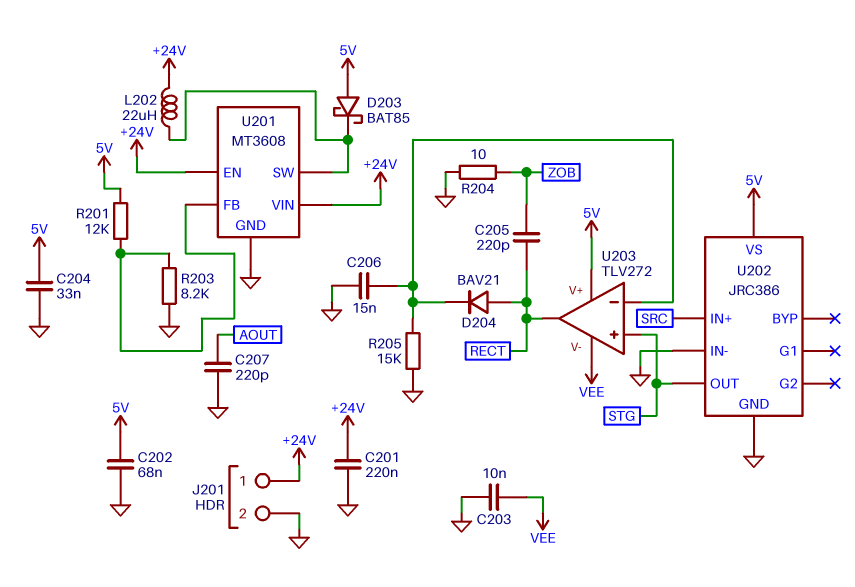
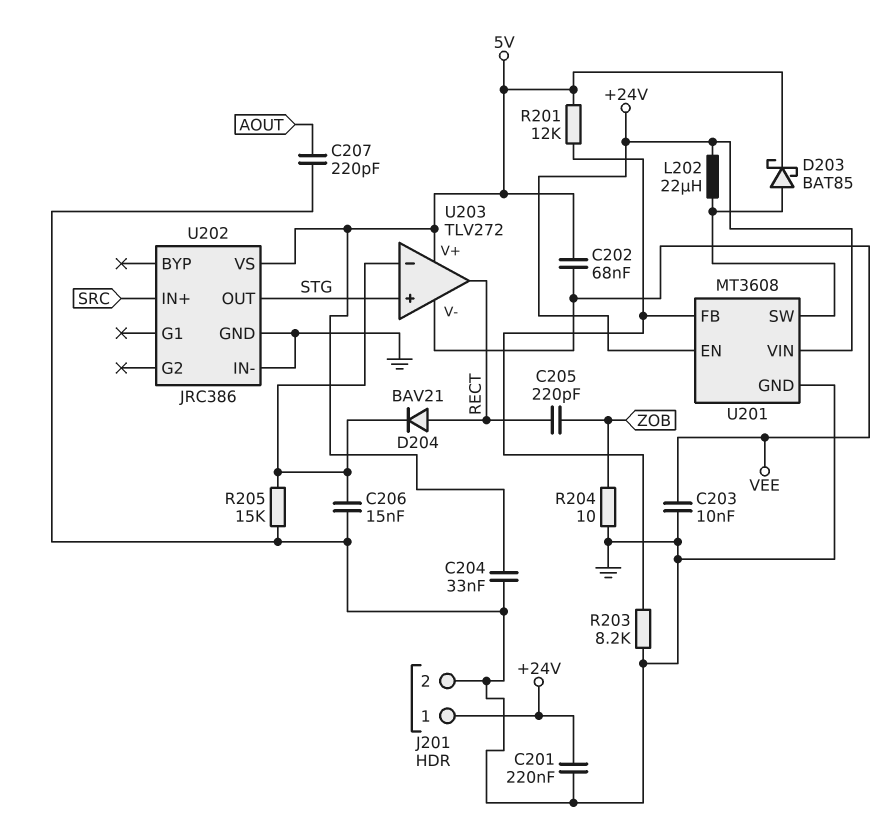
C202: 68nF (5V, GND) -> 68nF (5V, VEE)
D203: schottky BAT85 (A 5V, K U201/SW) -> schottky BAT85 (A U201/SW, K 5V)

